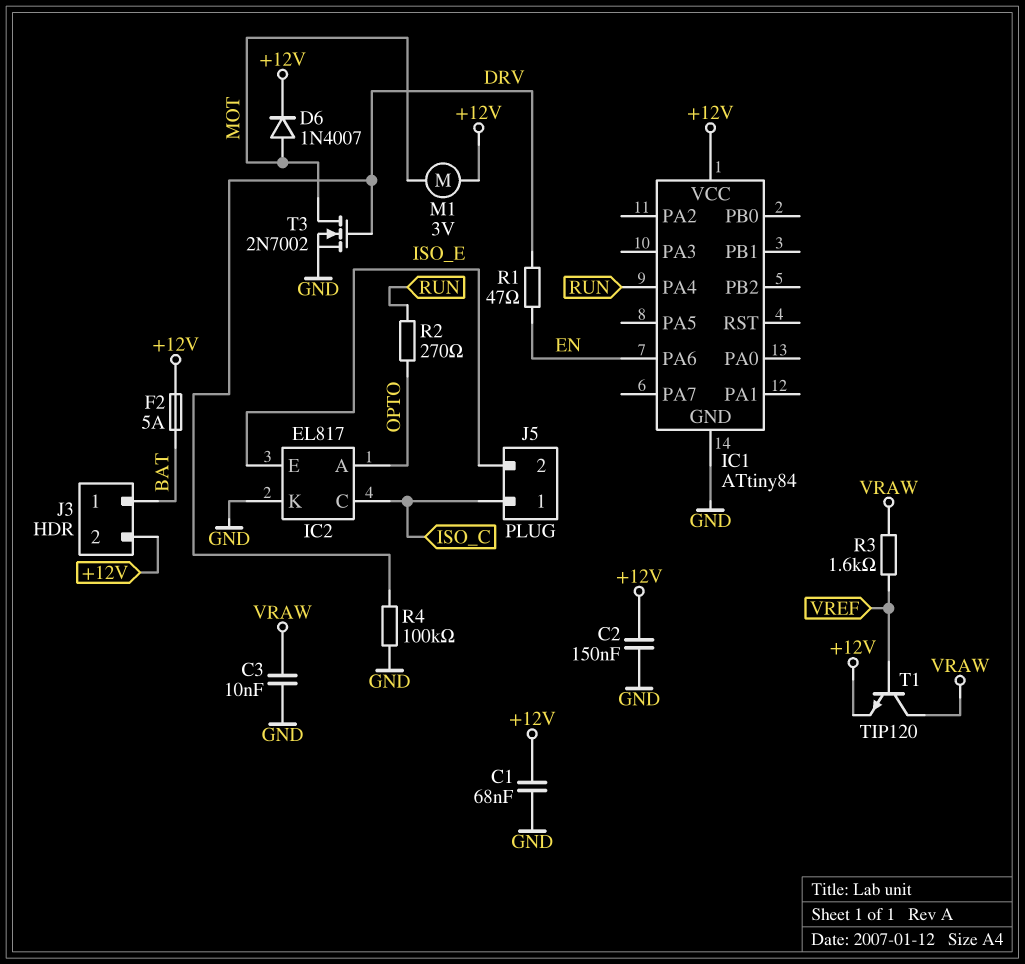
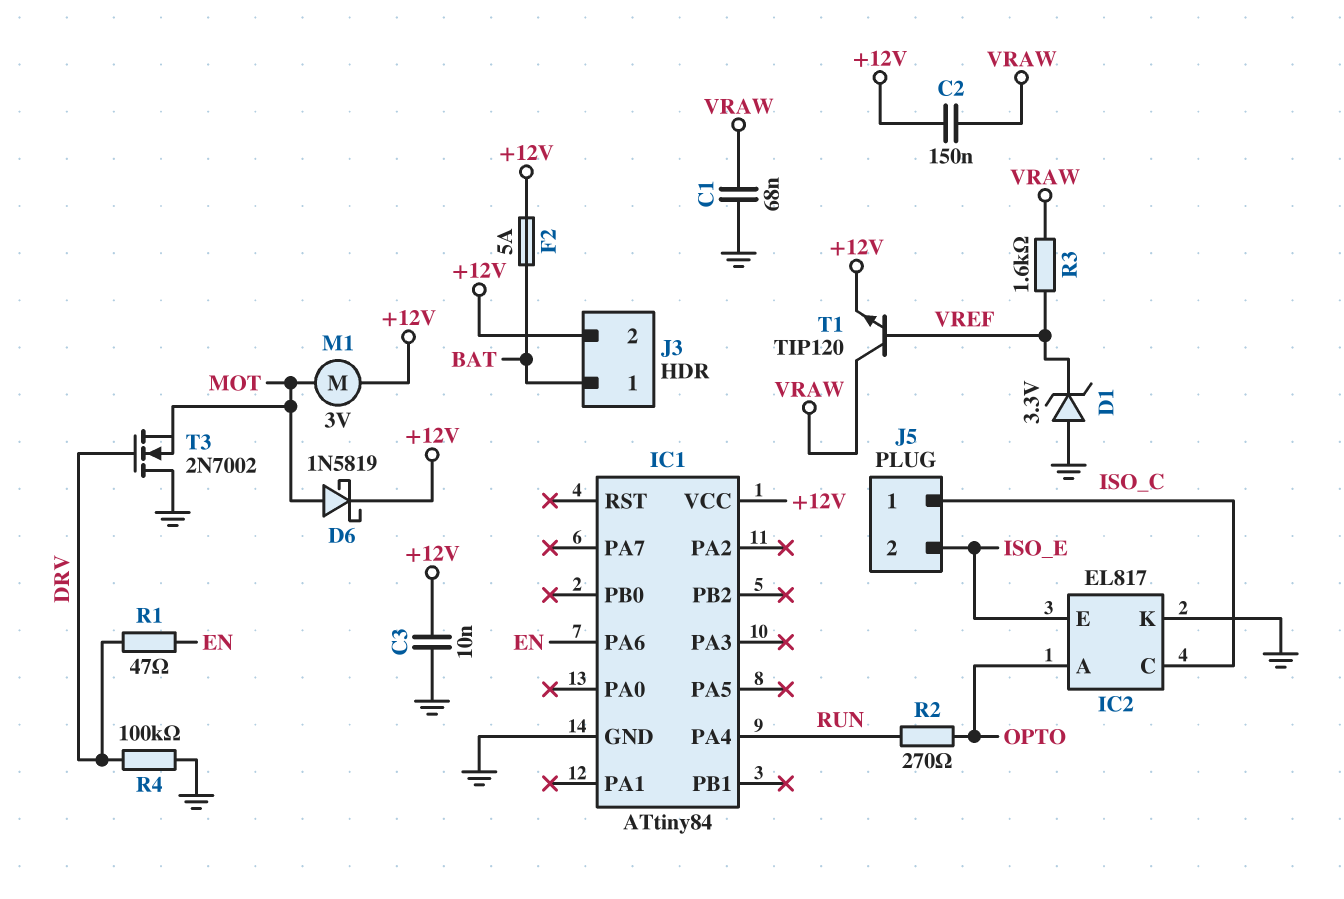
C1: 68nF (+12V, GND) -> 68nF (GND, VRAW)
C2: 150nF (+12V, GND) -> 150nF (+12V, VRAW)
C3: 10nF (GND, VRAW) -> 10nF (+12V, GND)
D1: none -> zener 3.3V (A GND, K VREF)
D6: diode 1N4007 (A MOT, K +12V) -> schottky 1N5819 (A MOT, K +12V)
T3: NMOS 2N7002 (G DRV, D MOT, S GND) -> NMOS 2N7002 (G DRV, D GND, S MOT)

